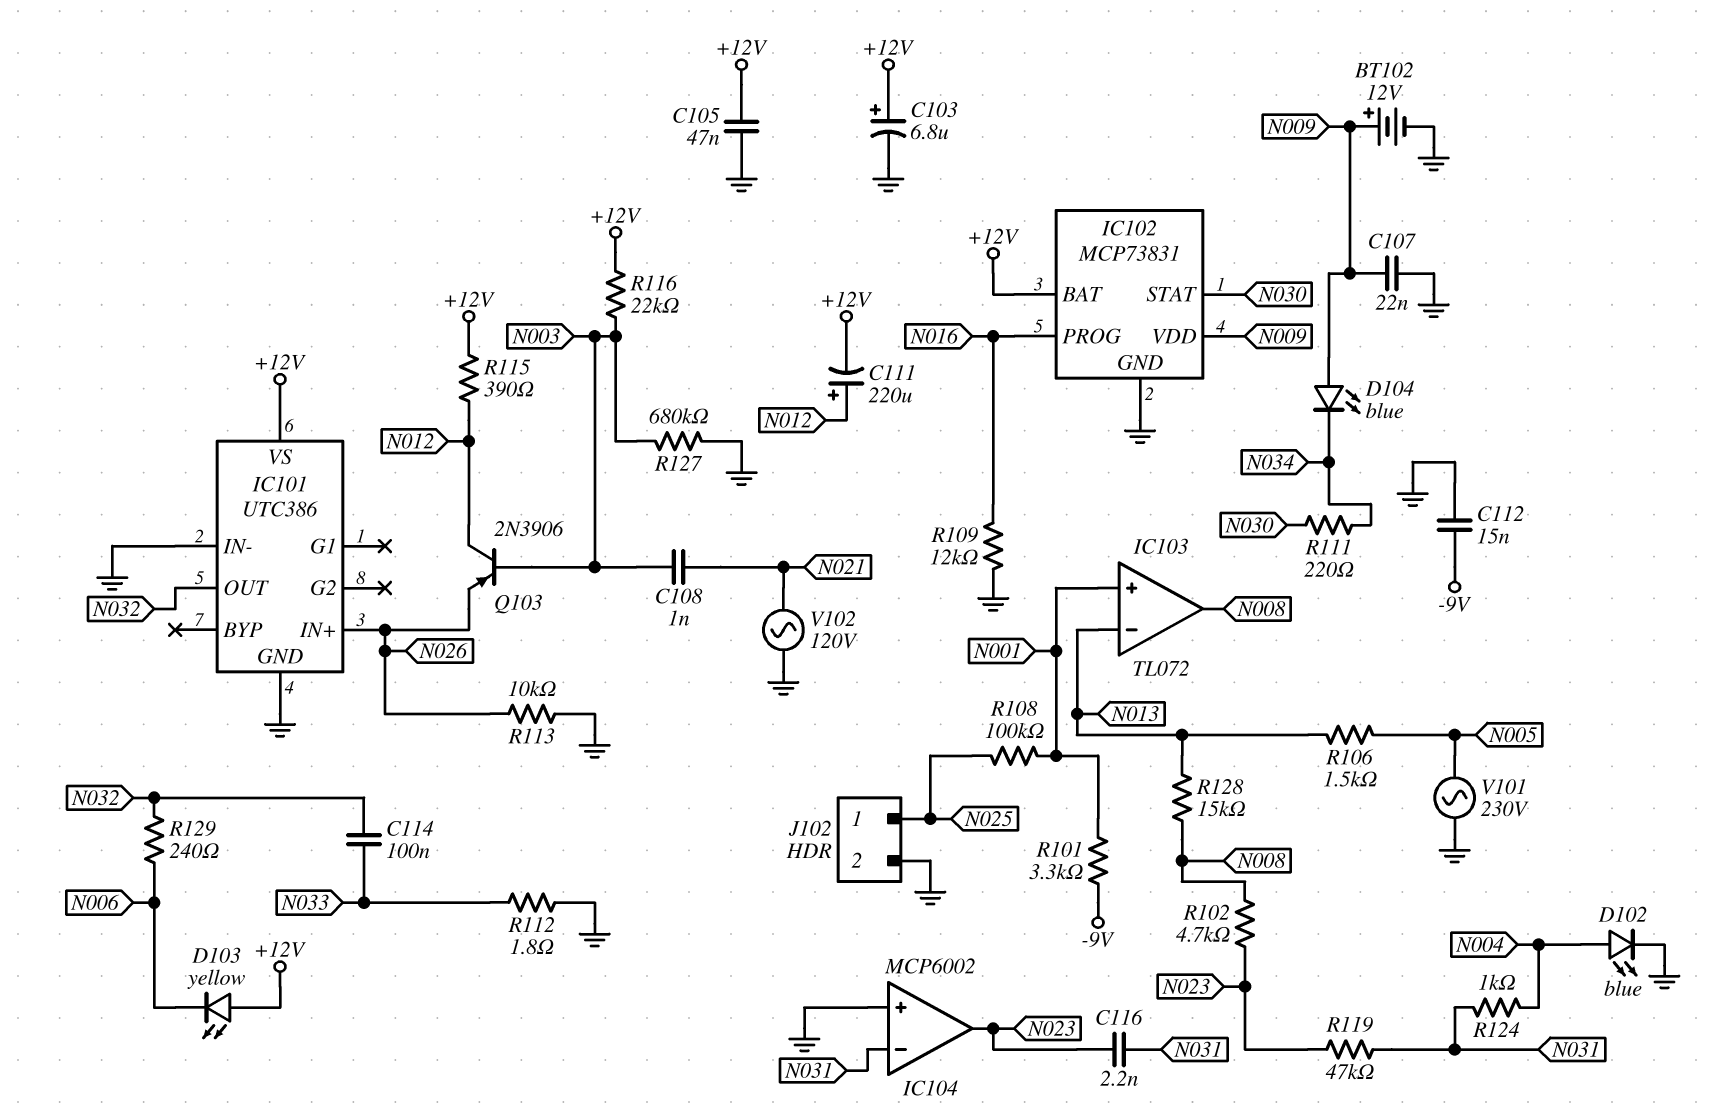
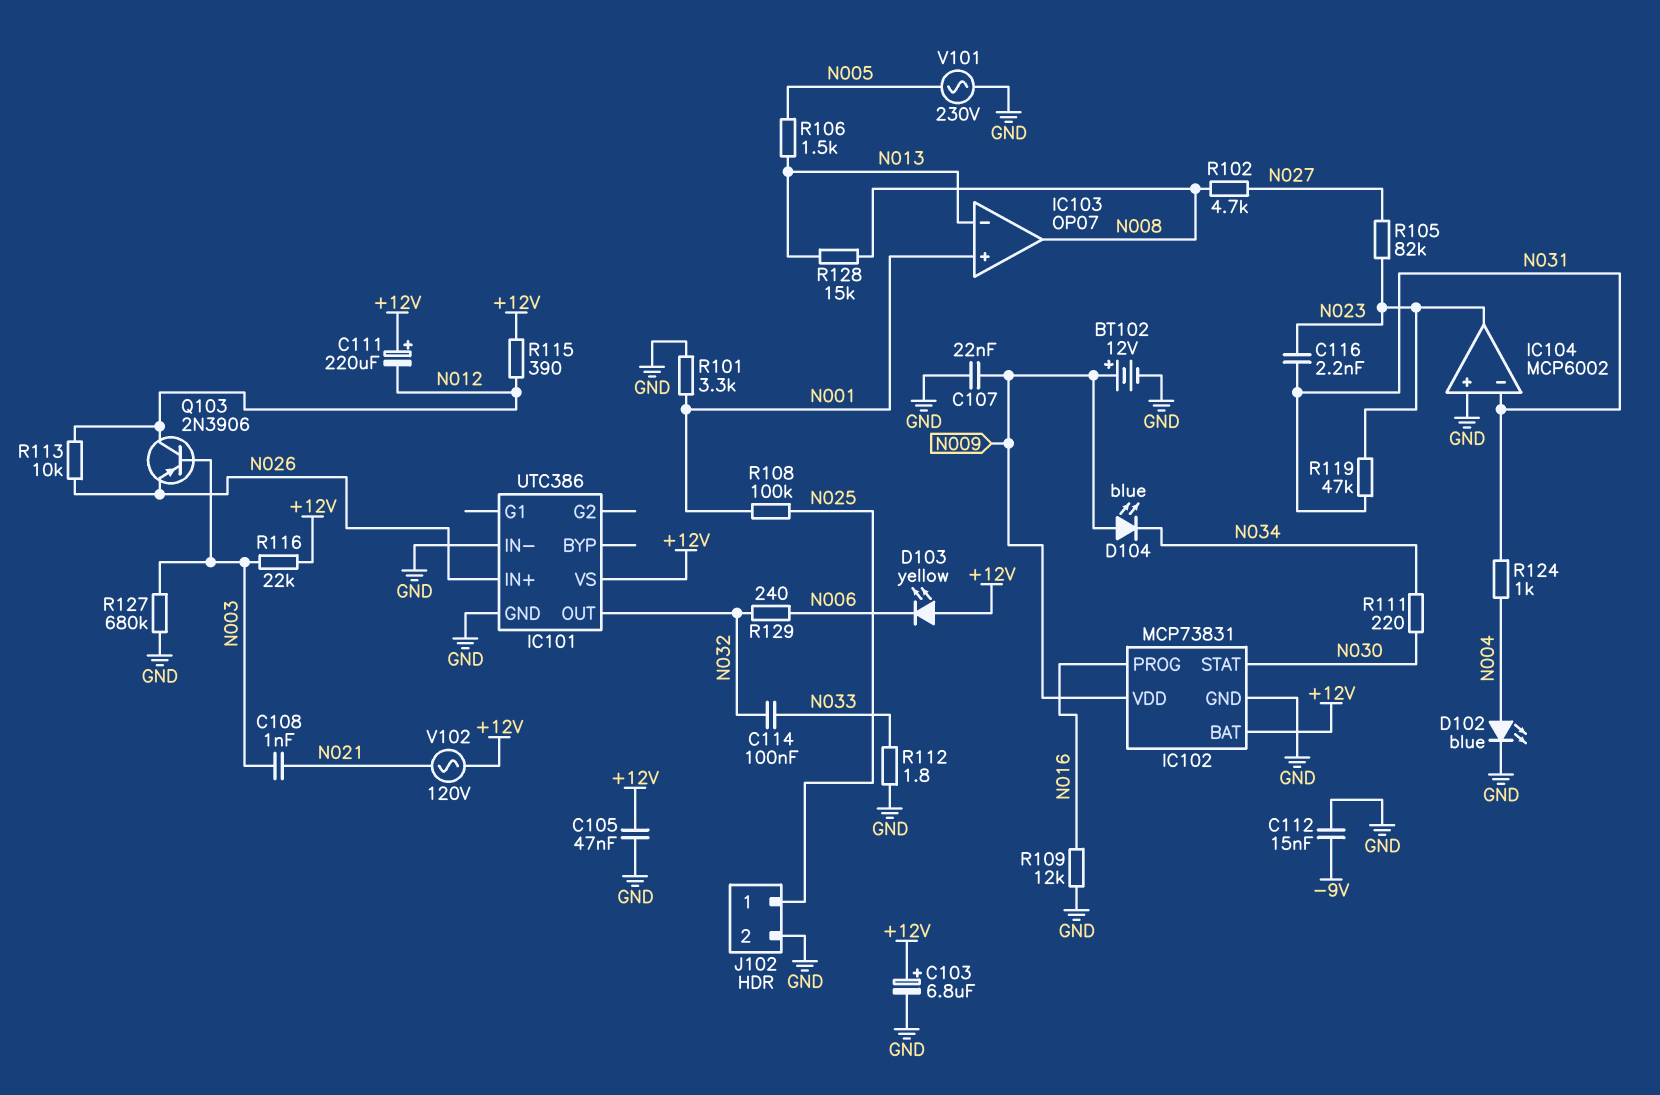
C111: 220uF (plus N012, minus +12V) -> 220uF (plus +12V, minus N012)
IC103: TL072 -> OP07
R101: 3.3k (-9V, N001) -> 3.3k (GND, N001)
R102: 4.7k (N008, N023) -> 4.7k (N008, N027)
R105: none -> 82k (N023, N027)
R113: 10k (GND, N026) -> 10k (N012, N026)
V102: AC 120V (GND, N021) -> AC 120V (+12V, N021)

